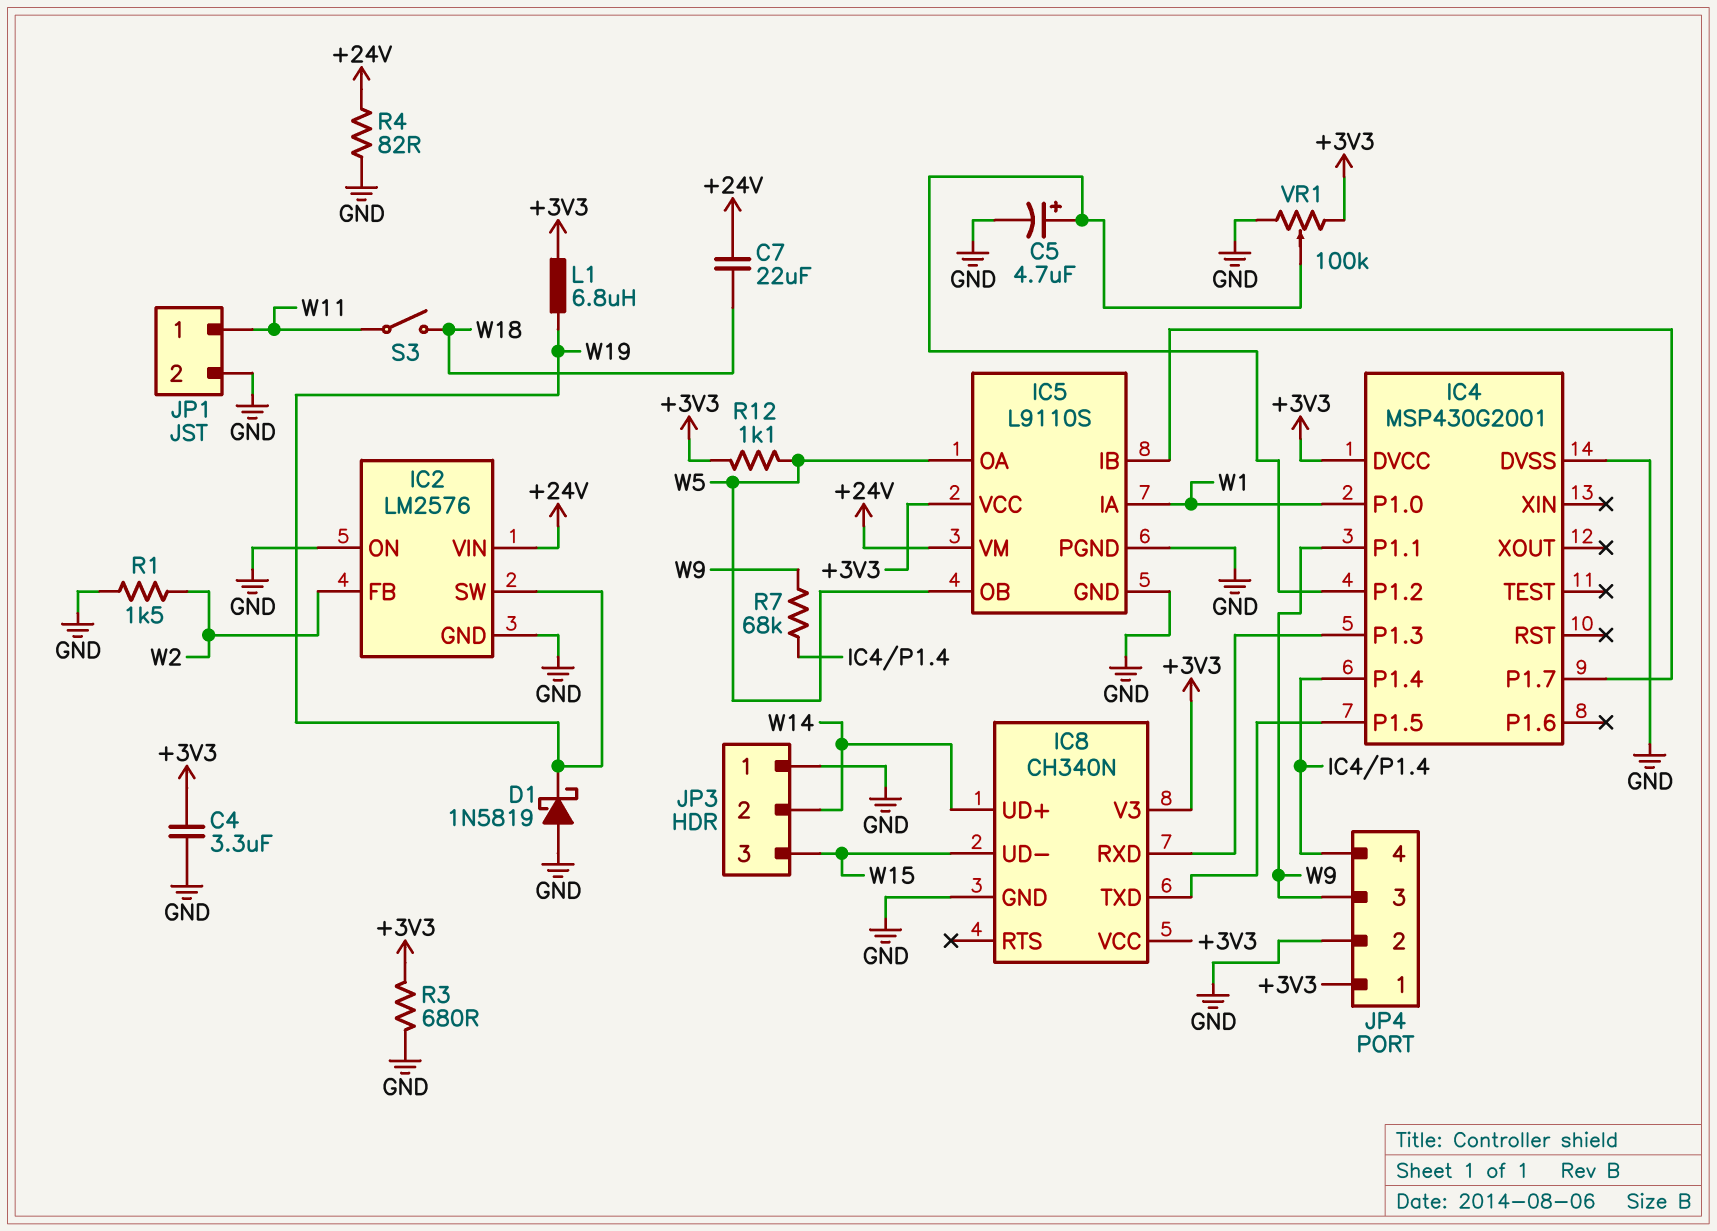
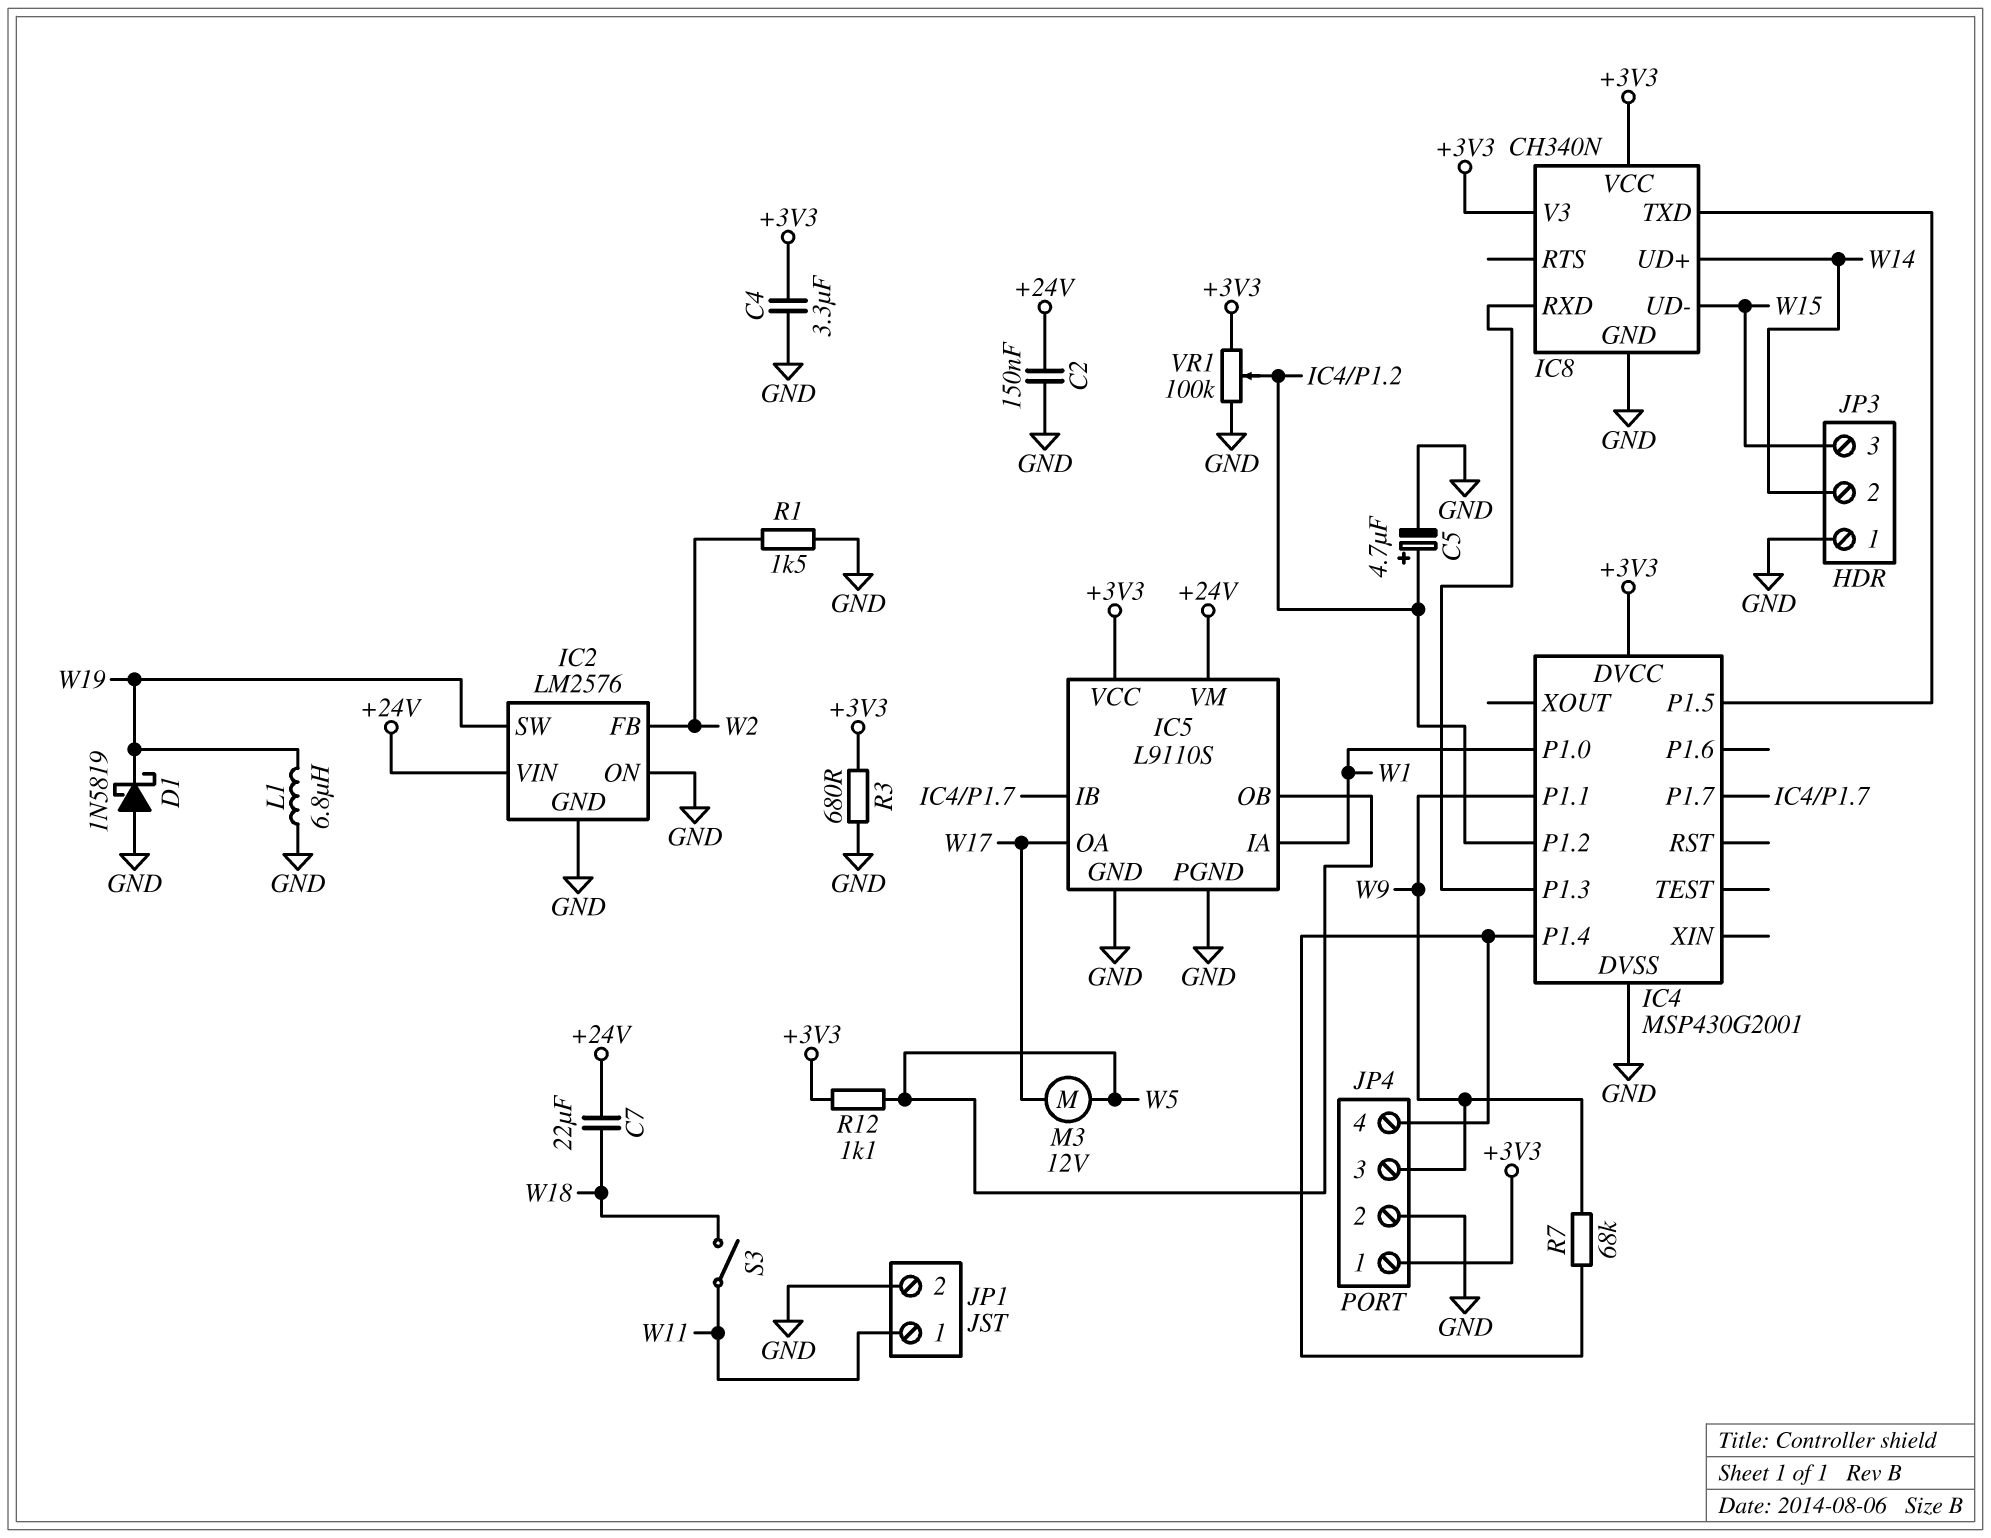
C2: none -> 150nF (+24V, GND)
IC5 pin OA: W5 -> W17
L1: 6.8uH (+3V3, W19) -> 6.8uH (GND, W19)
M3: none -> motor 12V (W5, W17)
R4: 82 (+24V, GND) -> none

